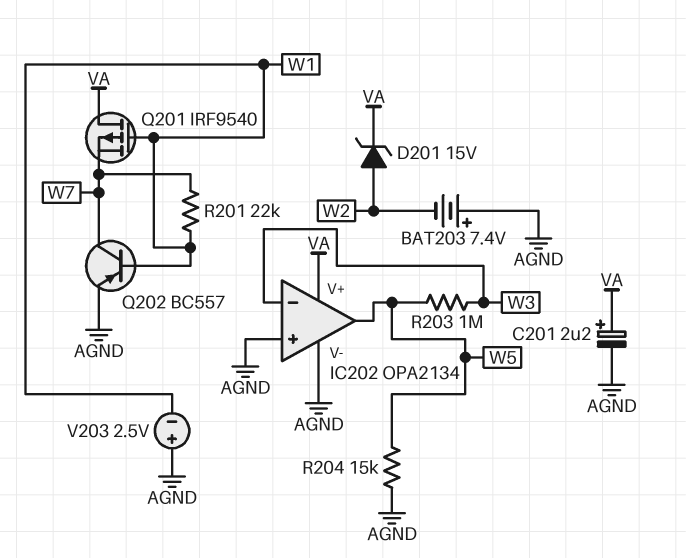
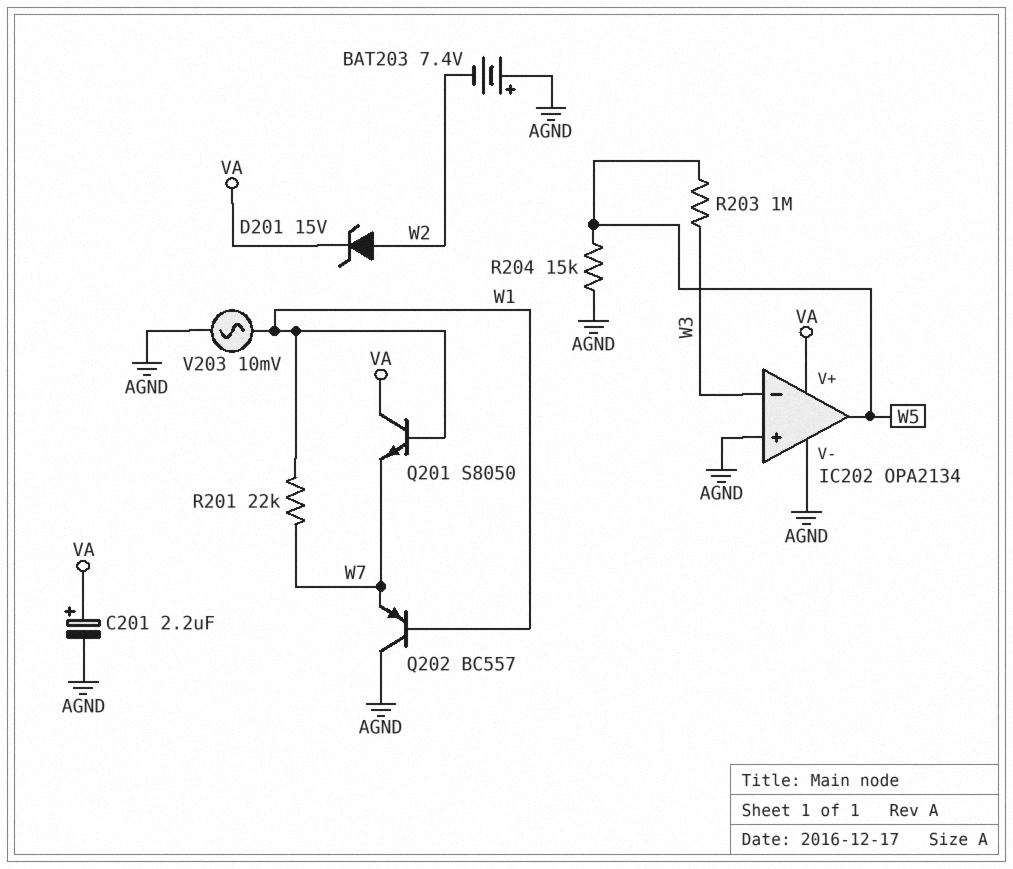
Q201: PMOS IRF9540 (G W1, D VA, S W7) -> NPN S8050 (B W1, C VA, E W7)
Q202: PNP BC557 (B W1, C W7, E AGND) -> PNP BC557 (B W1, C AGND, E W7)
V203: 2.5V (plus AGND, minus W1) -> AC 10mV (AGND, W1)

